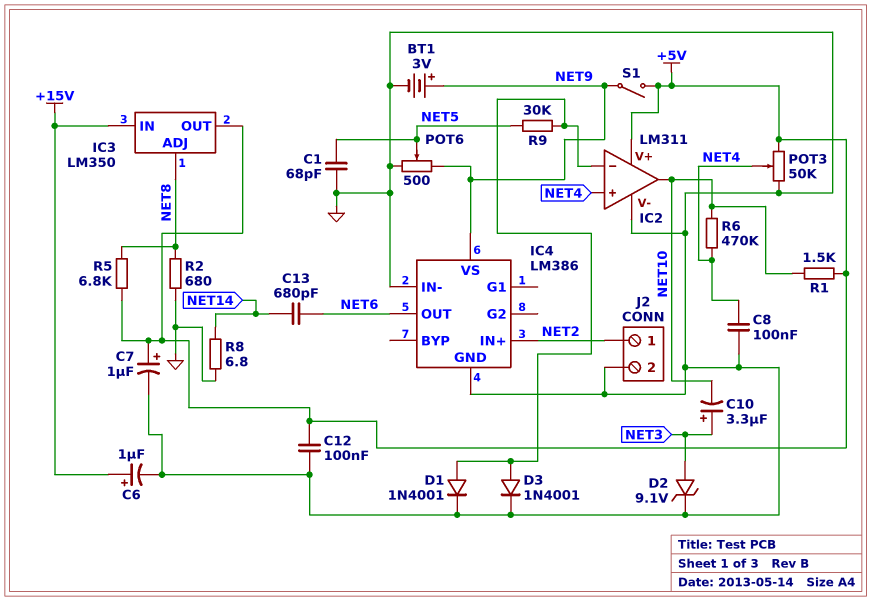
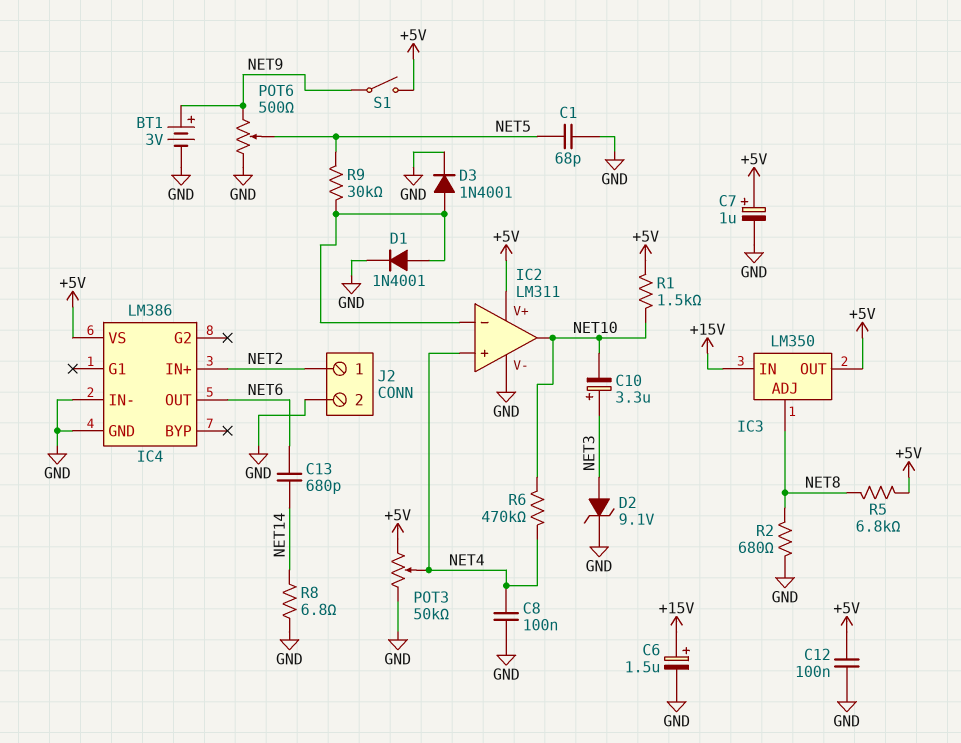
C6: 1uF (plus +15V, minus GND) -> 1.5uF (plus +15V, minus GND)
IC4 pin VS: NET9 -> +5V

